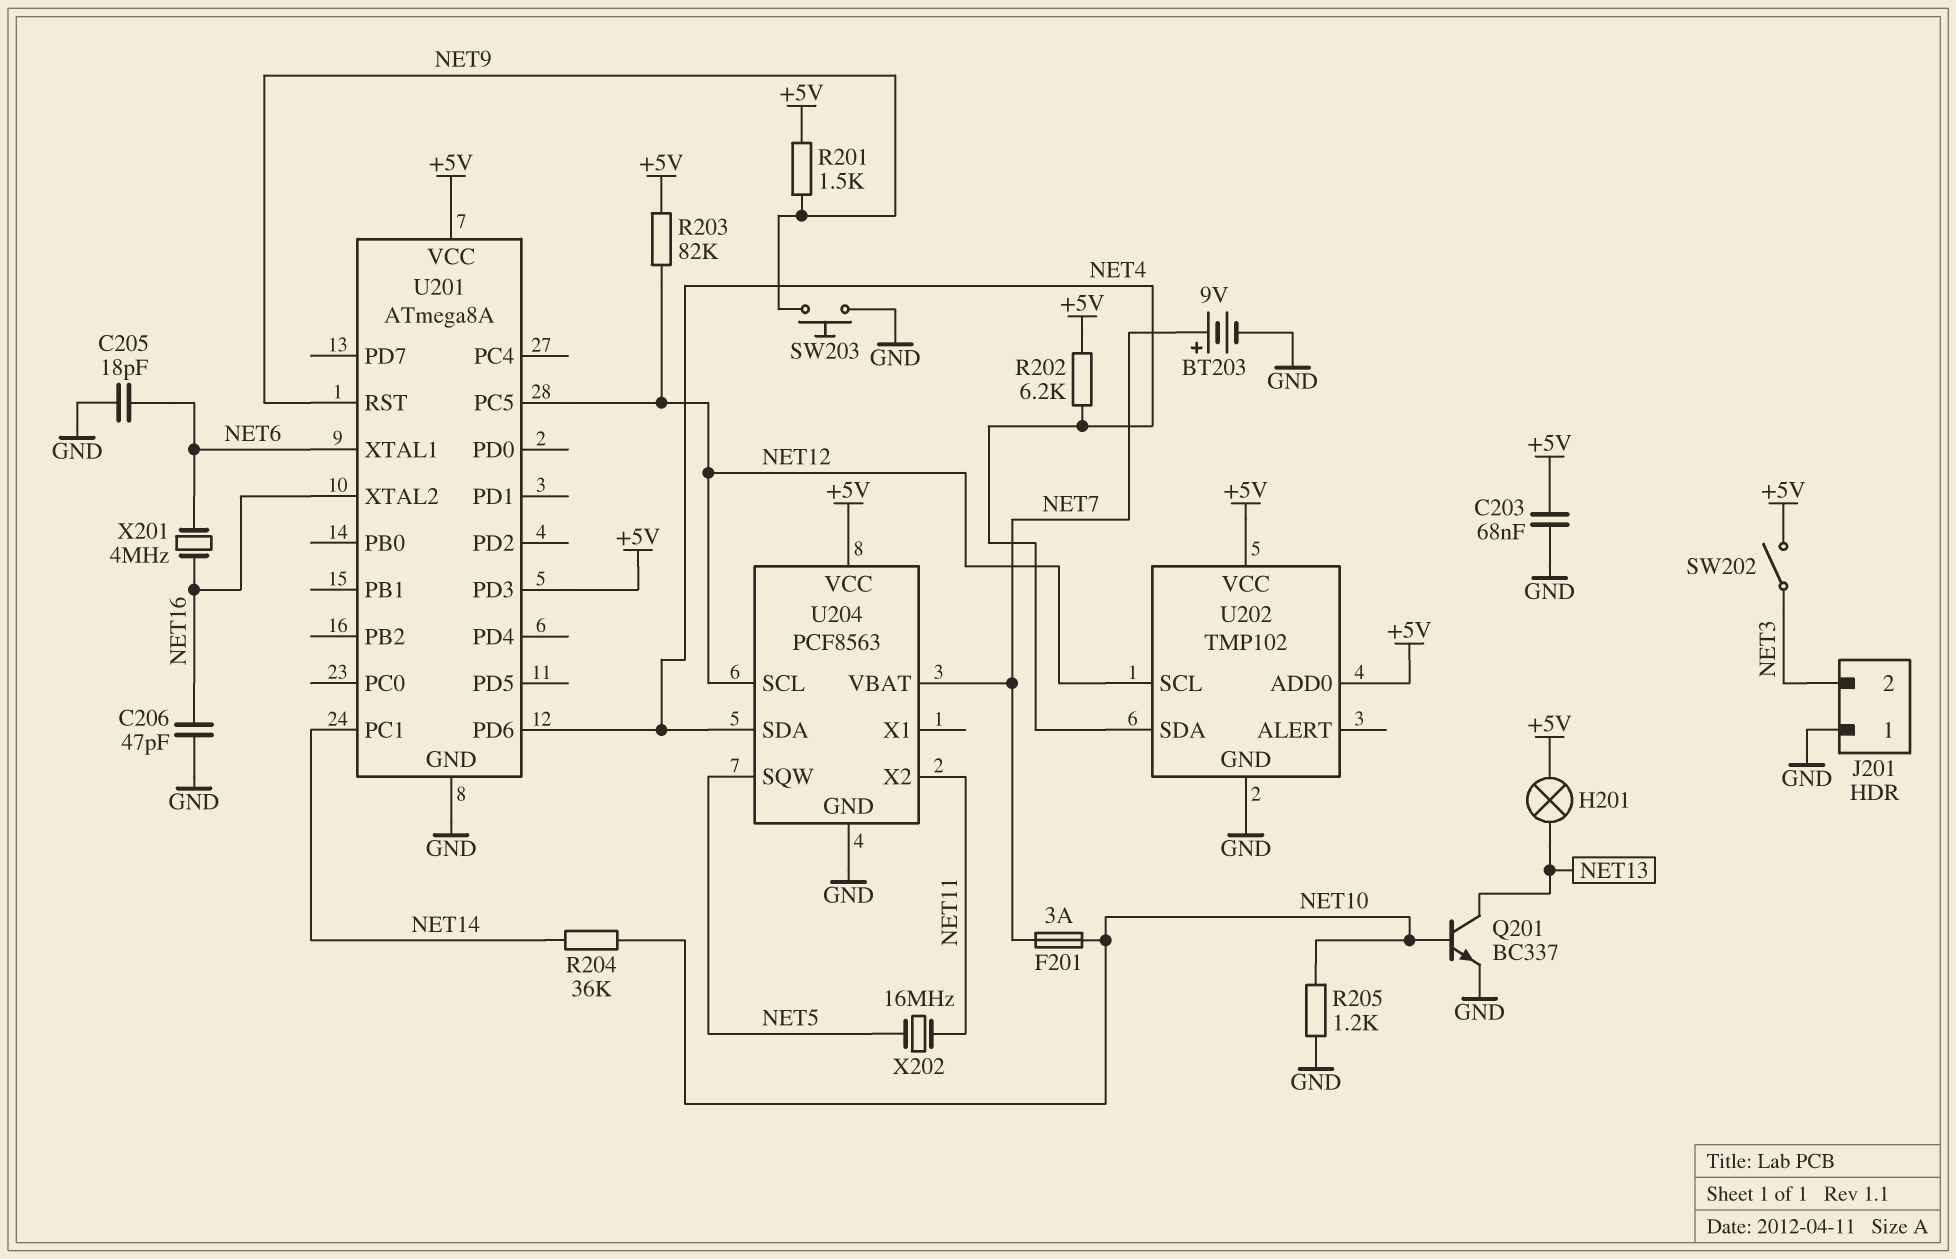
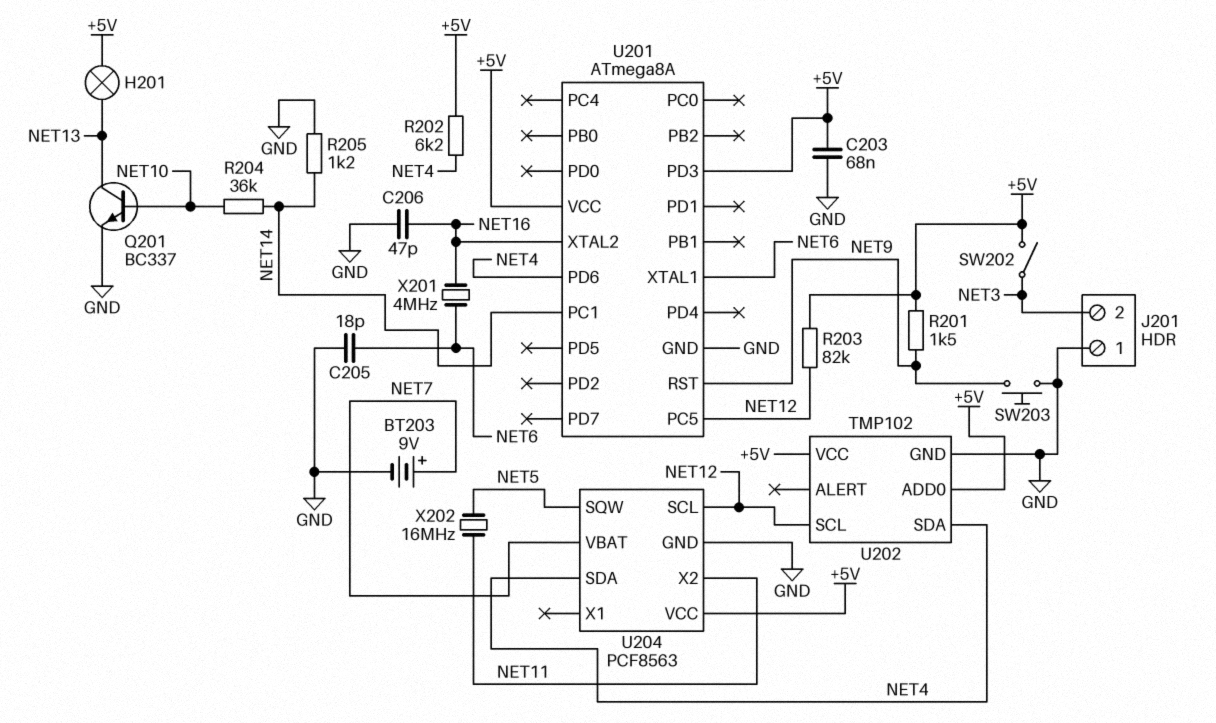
F201: 3A (NET7, NET10) -> none
R205: 1.2k (GND, NET10) -> 1.2k (GND, NET14)

